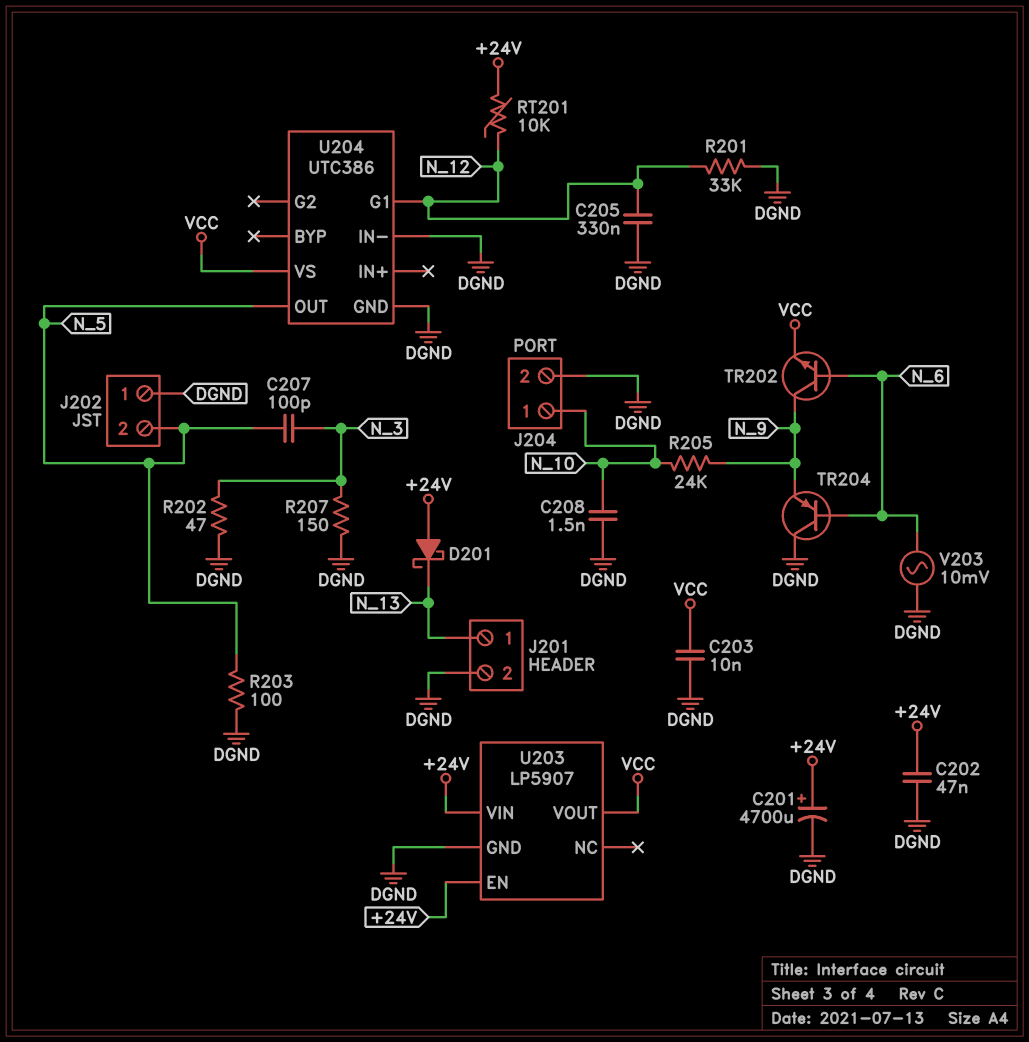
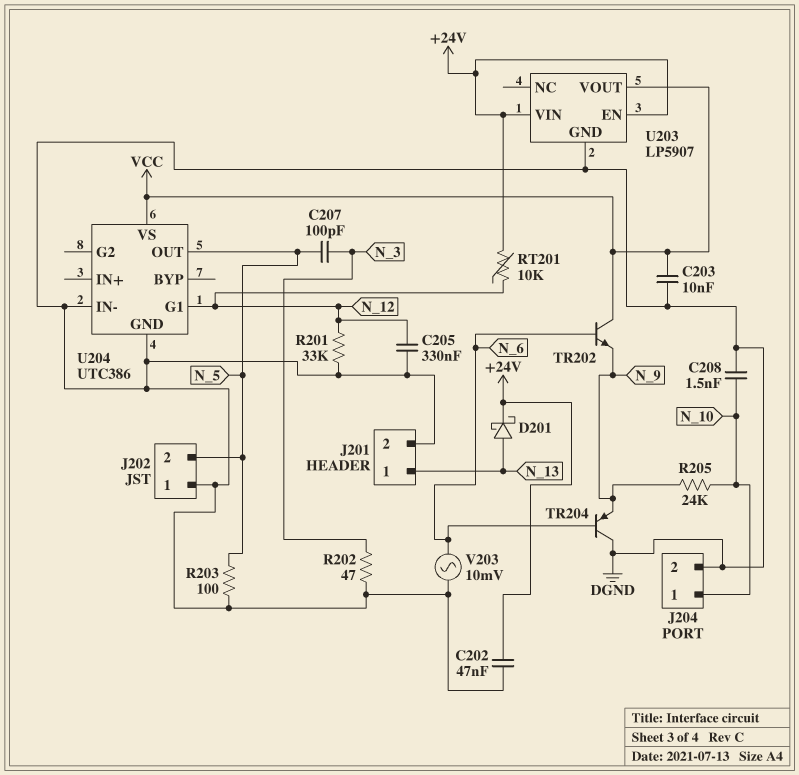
C201: 4700uF (plus +24V, minus DGND) -> none
D201: schottky (A +24V, K N_13) -> schottky (A N_13, K +24V)
R207: 150 (DGND, N_3) -> none
TR202: NPN (B N_6, C N_9, E VCC) -> NPN (B N_6, C VCC, E N_9)

